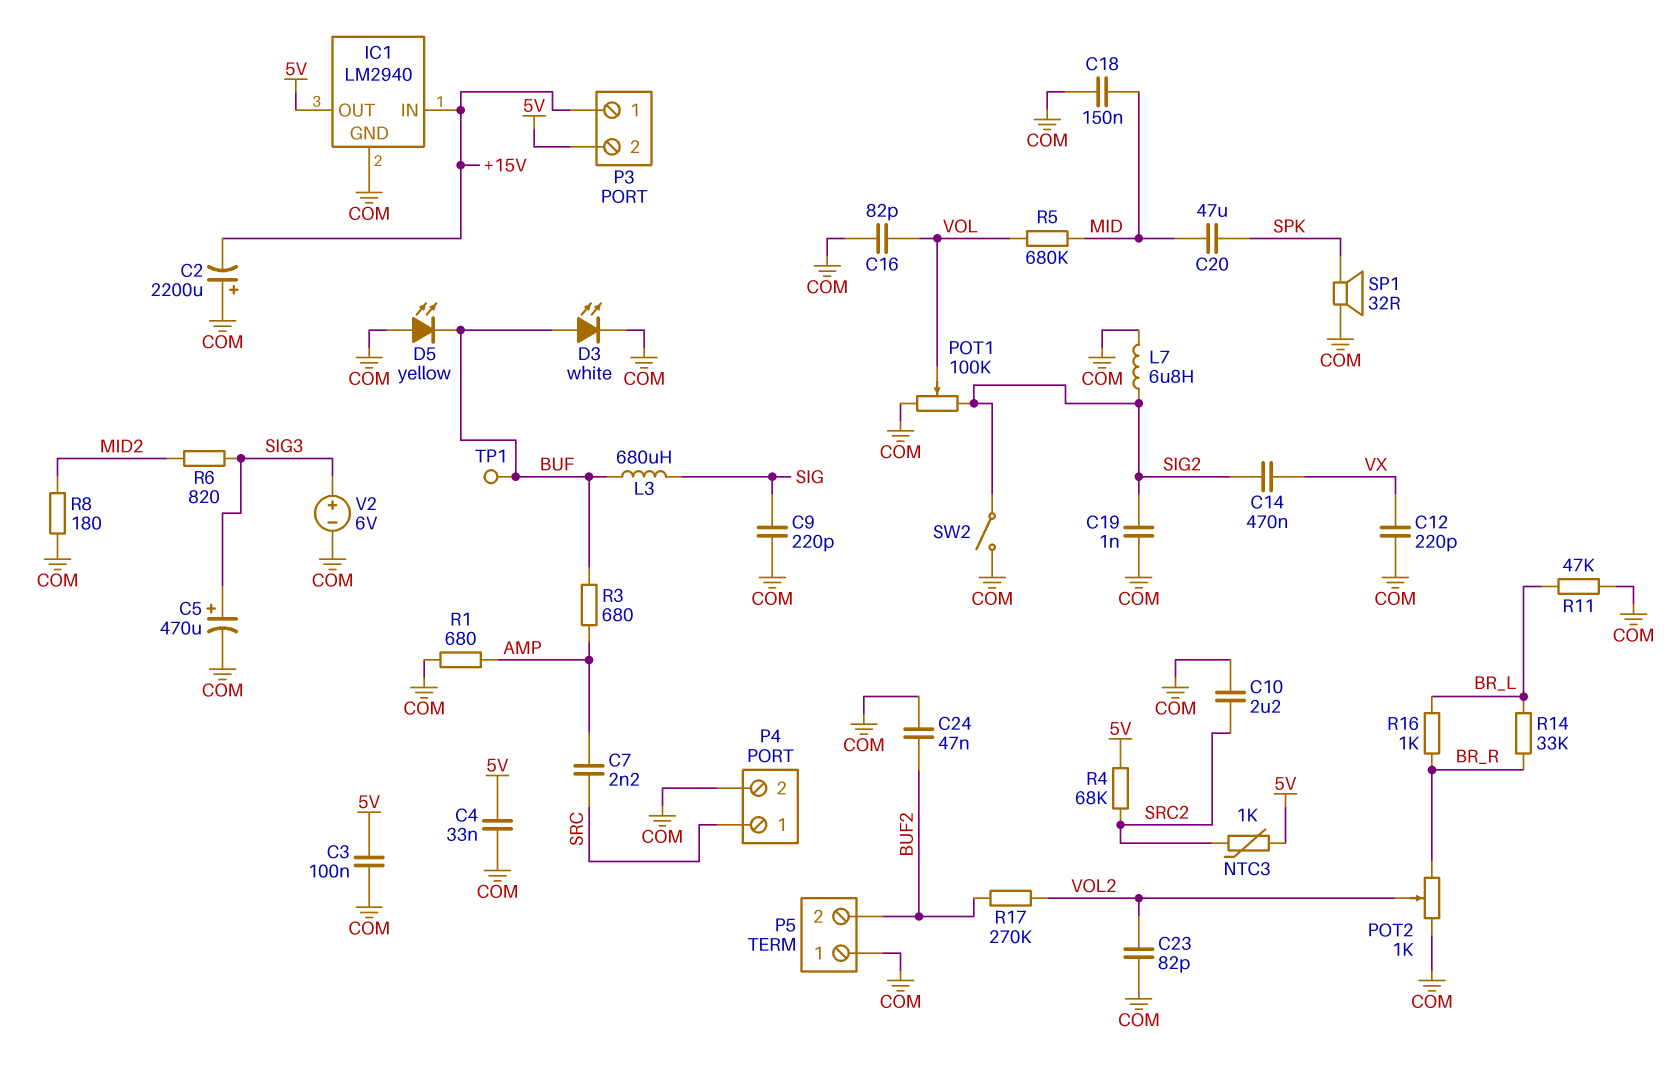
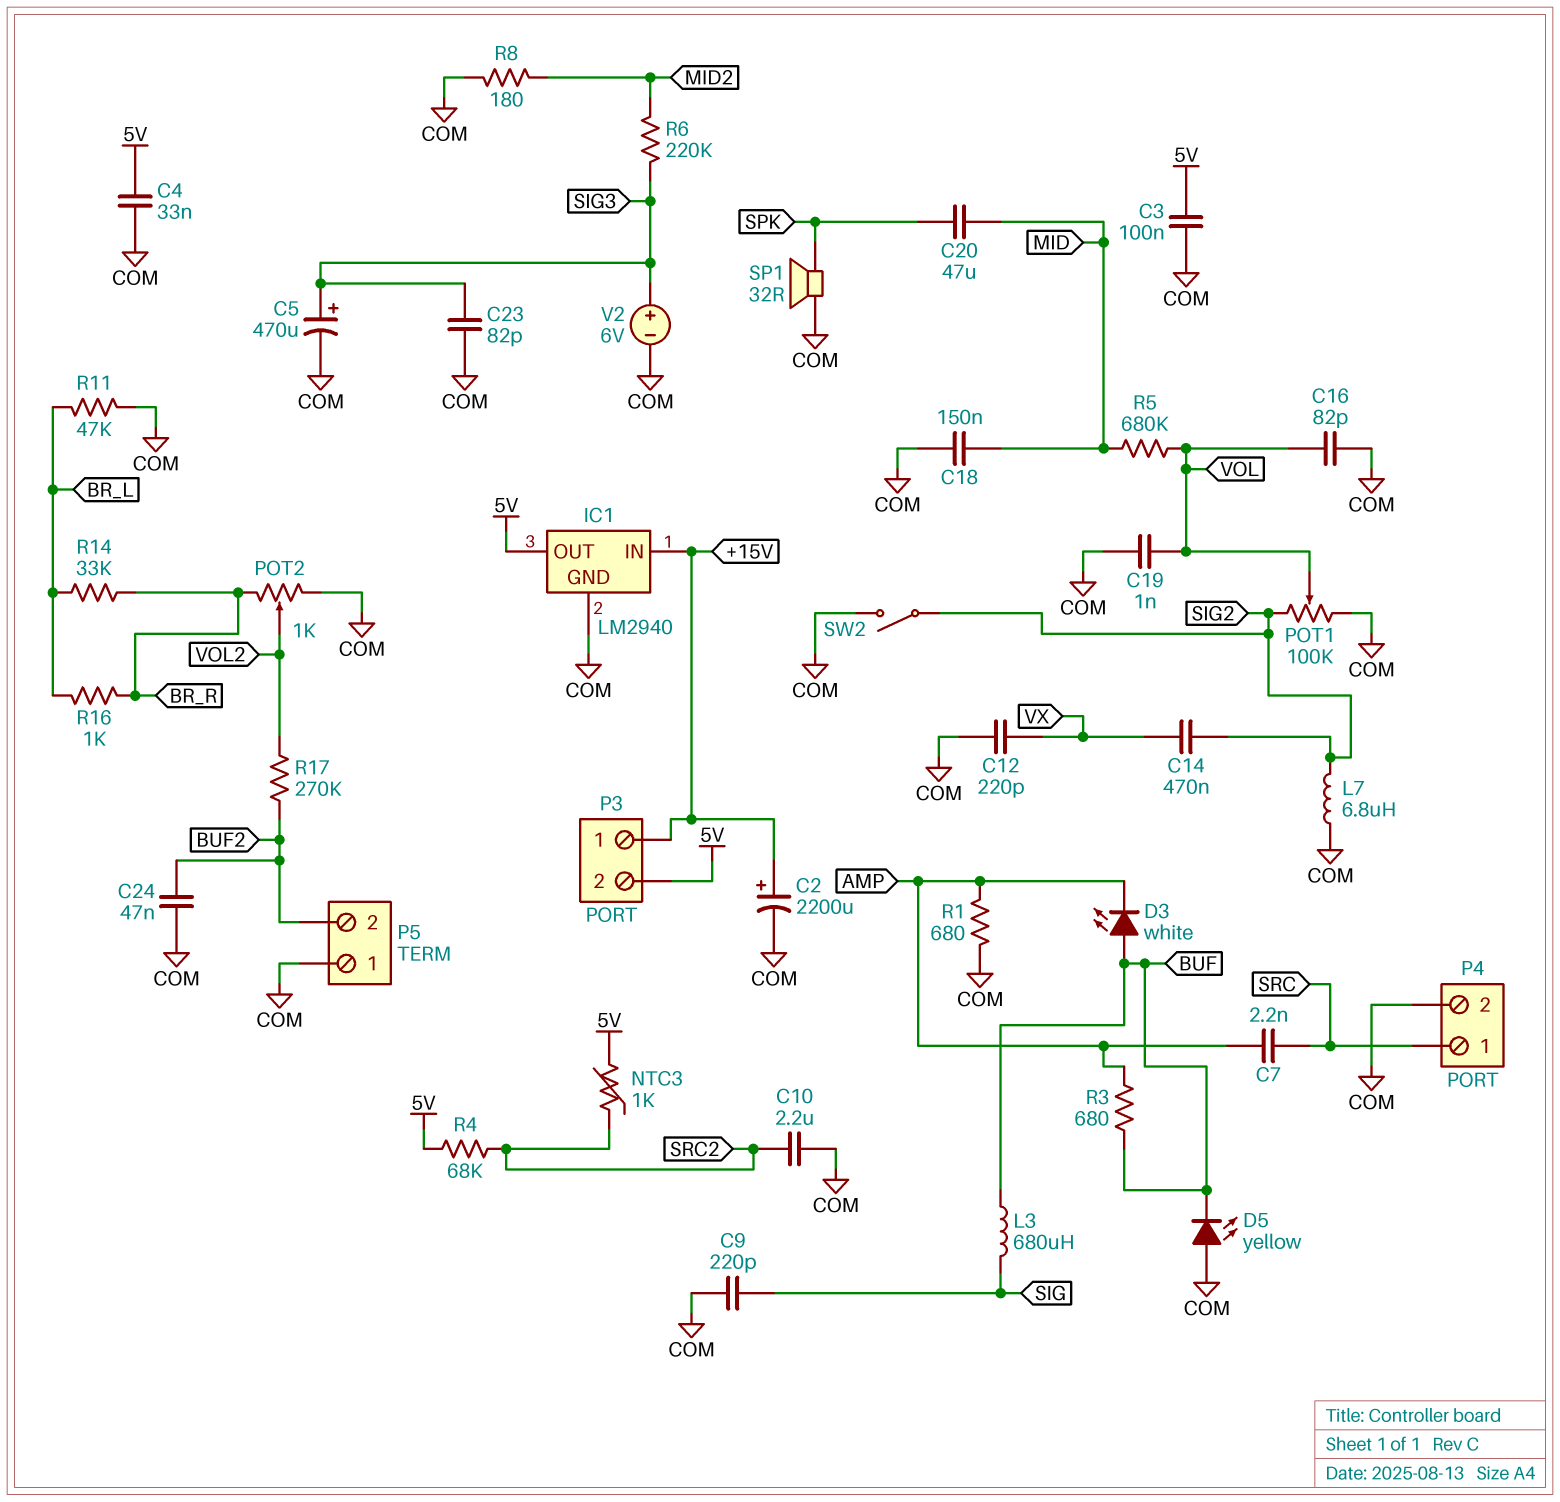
C2: 2200uF (plus COM, minus +15V) -> 2200uF (plus +15V, minus COM)
C19: 1nF (COM, SIG2) -> 1nF (COM, VOL)
C23: 82pF (COM, VOL2) -> 82pF (COM, SIG3)
D3: LED white (A BUF, K COM) -> LED white (A BUF, K AMP)
R6: 820 (MID2, SIG3) -> 220k (MID2, SIG3)
TP1: test point (BUF) -> none

